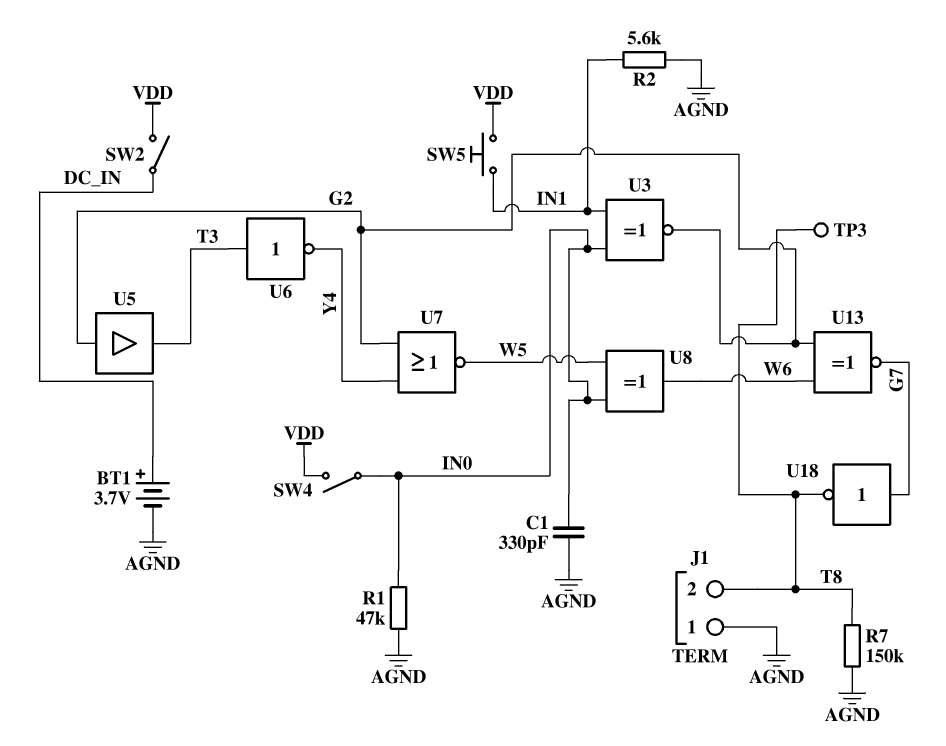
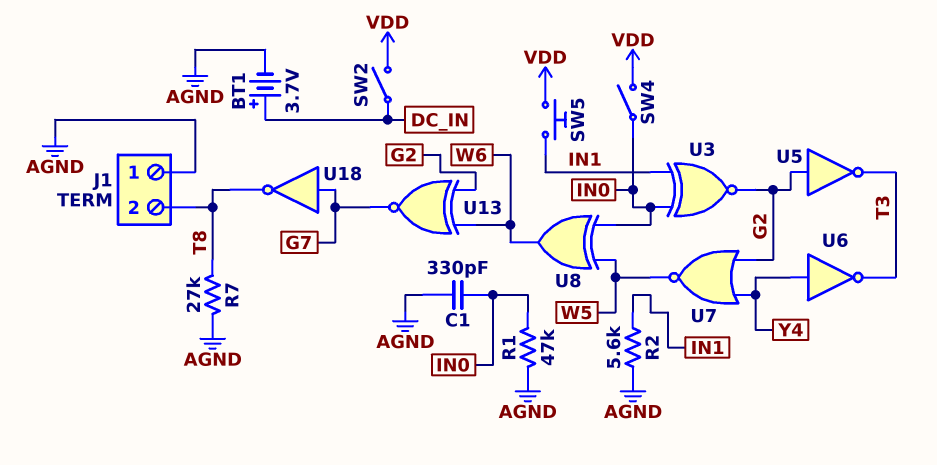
R7: 150k (AGND, T8) -> 27k (AGND, T8)
TP3: test point (T8) -> none
U5: buffer (in G2, out T3) -> NOT (in G2, out T3)
U6: NOT (in T3, out Y4) -> NOT (in Y4, out T3)

